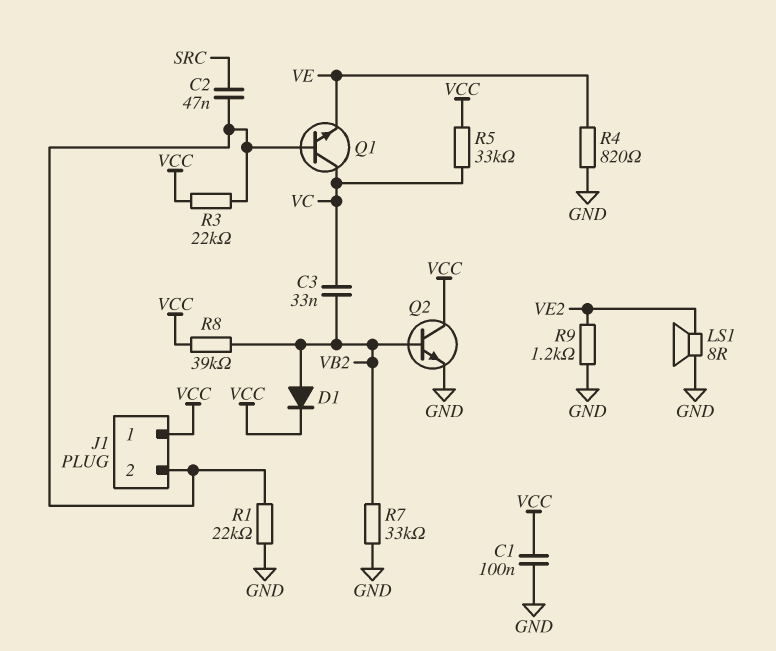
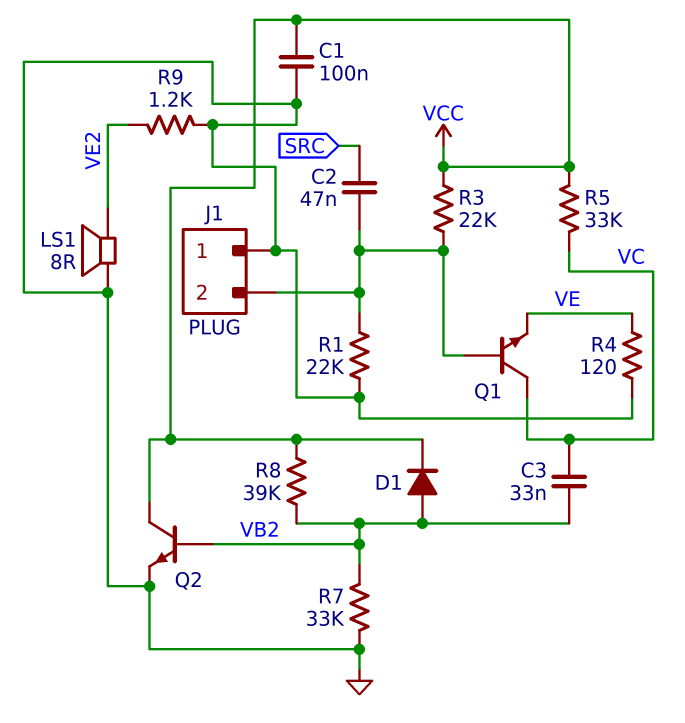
J1 pin 1: VCC -> GND
R4: 820 (GND, VE) -> 120 (GND, VE)

